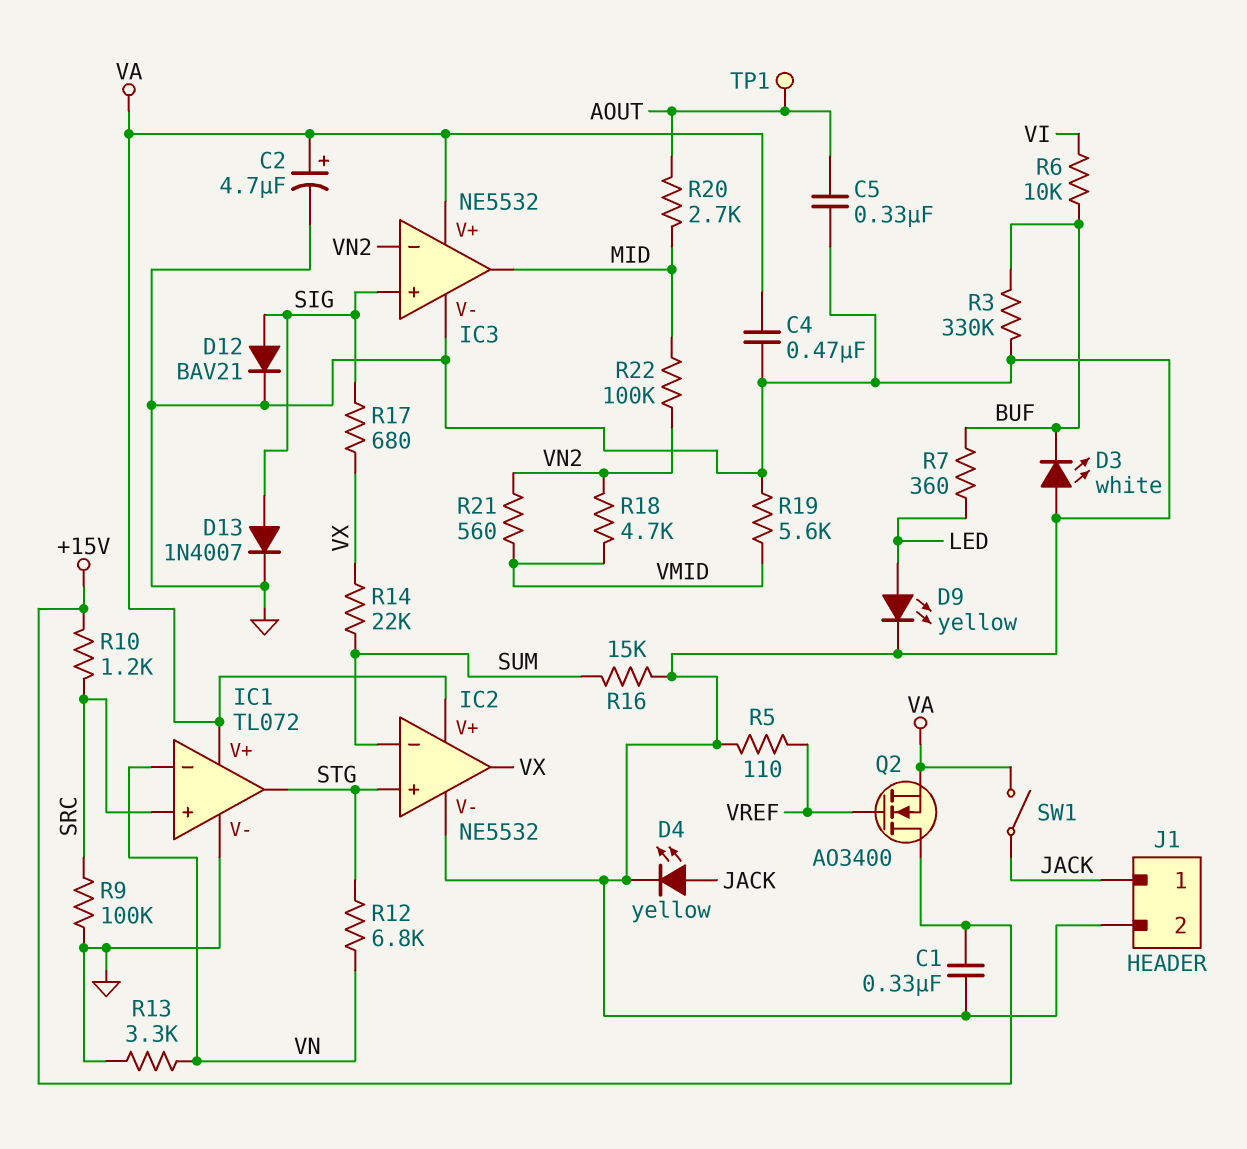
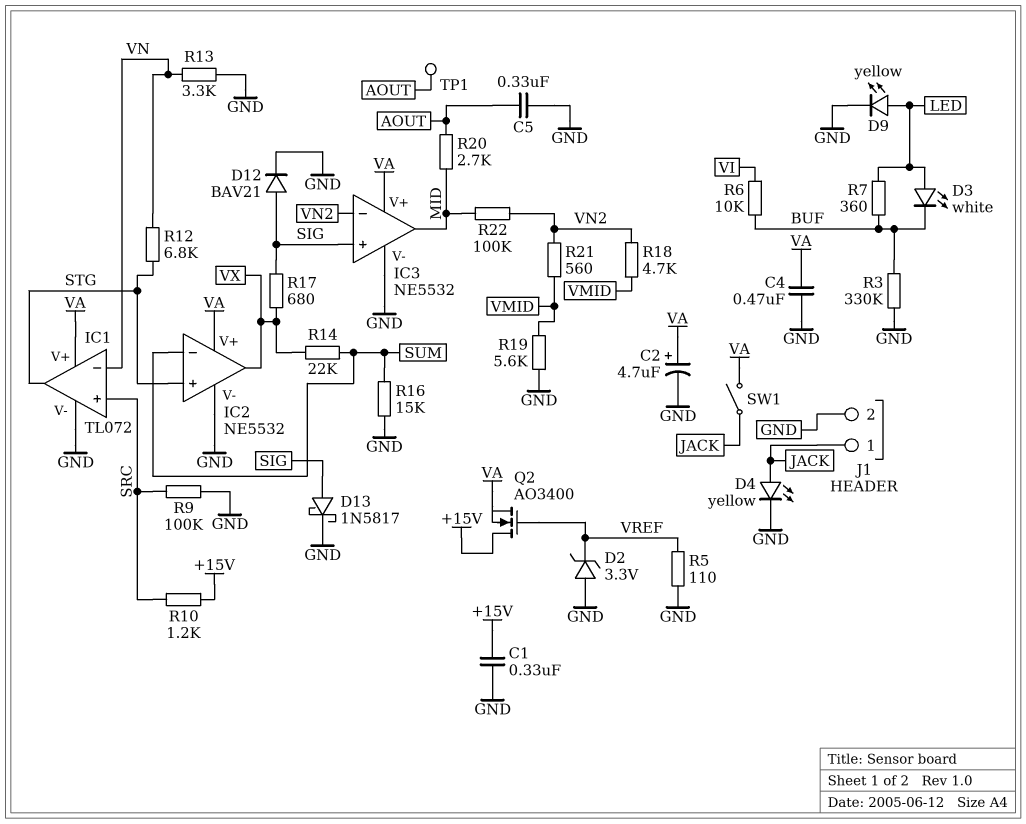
D2: none -> zener 3.3V (A GND, K VREF)
D3: LED white (A GND, K BUF) -> LED white (A LED, K BUF)
D13: diode 1N4007 (A SIG, K GND) -> schottky 1N5817 (A SIG, K GND)

